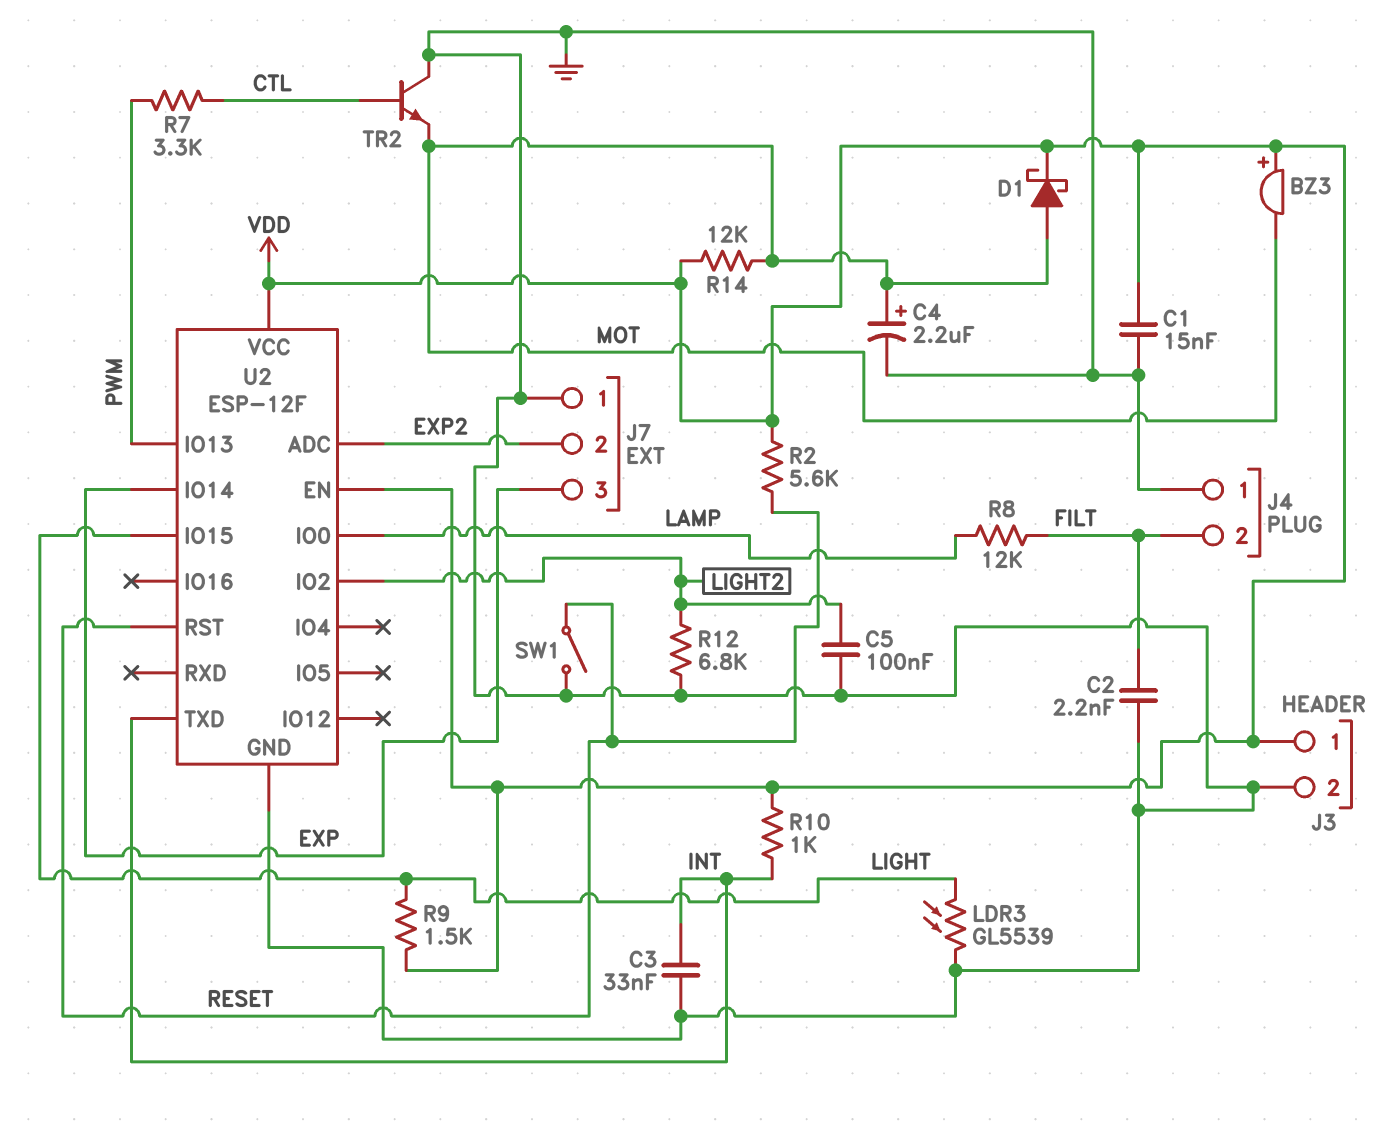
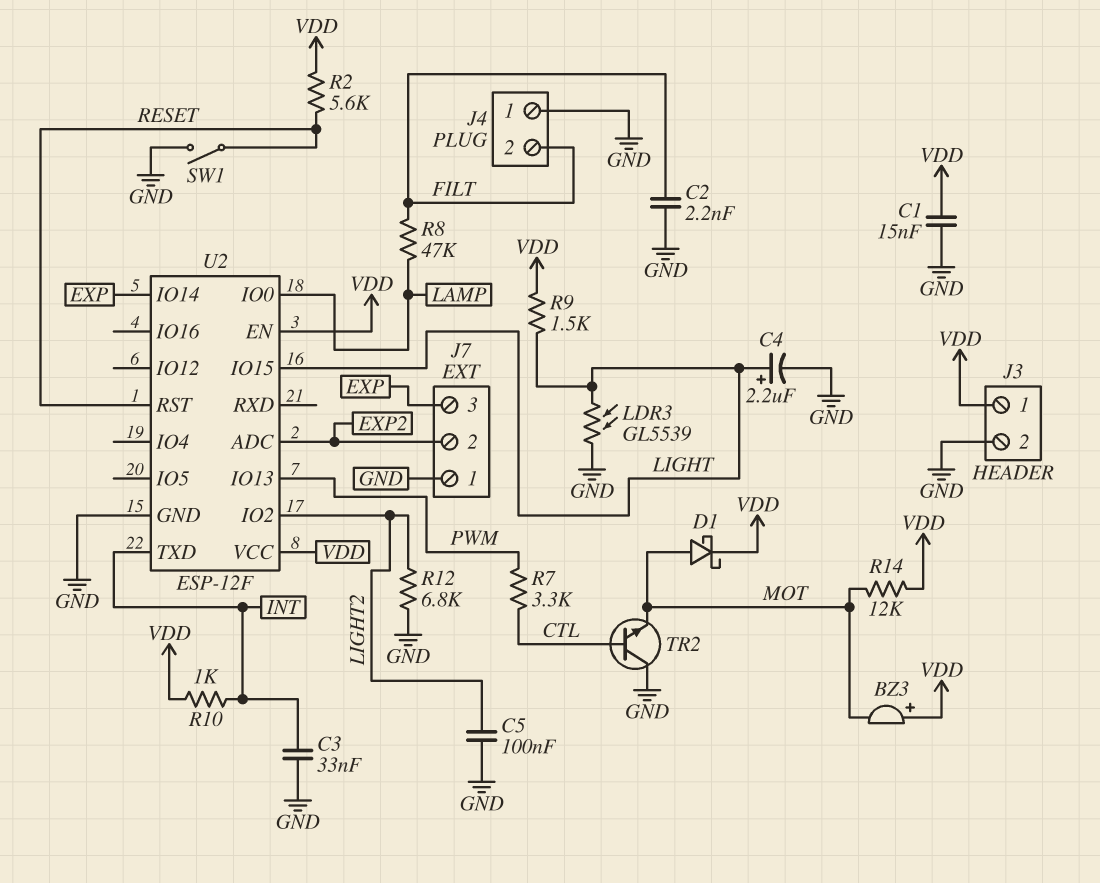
C4: 2.2uF (plus MOT, minus GND) -> 2.2uF (plus LIGHT, minus GND)
R8: 12k (FILT, LAMP) -> 47k (FILT, LAMP)

